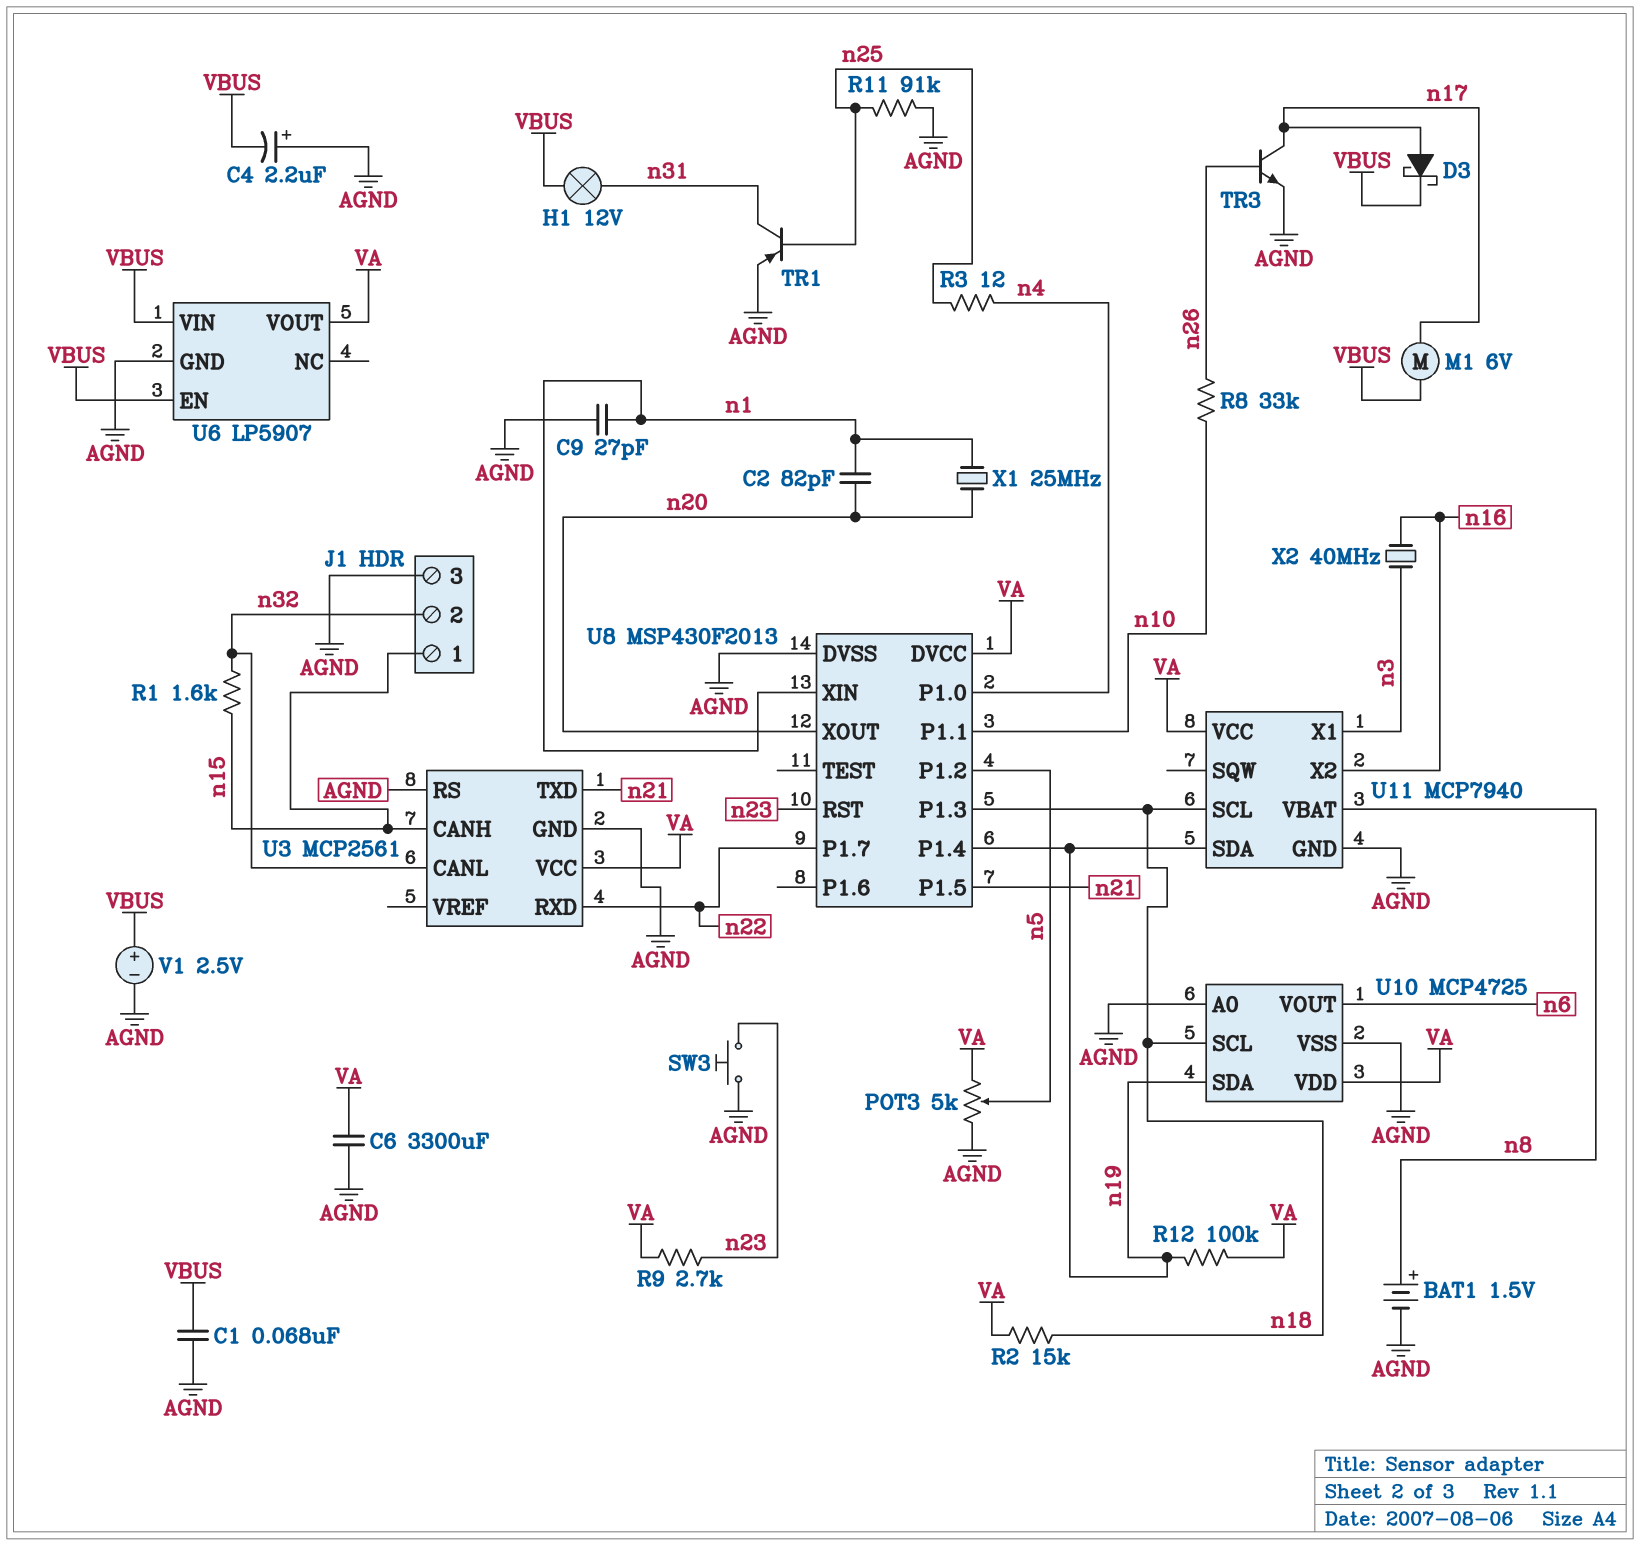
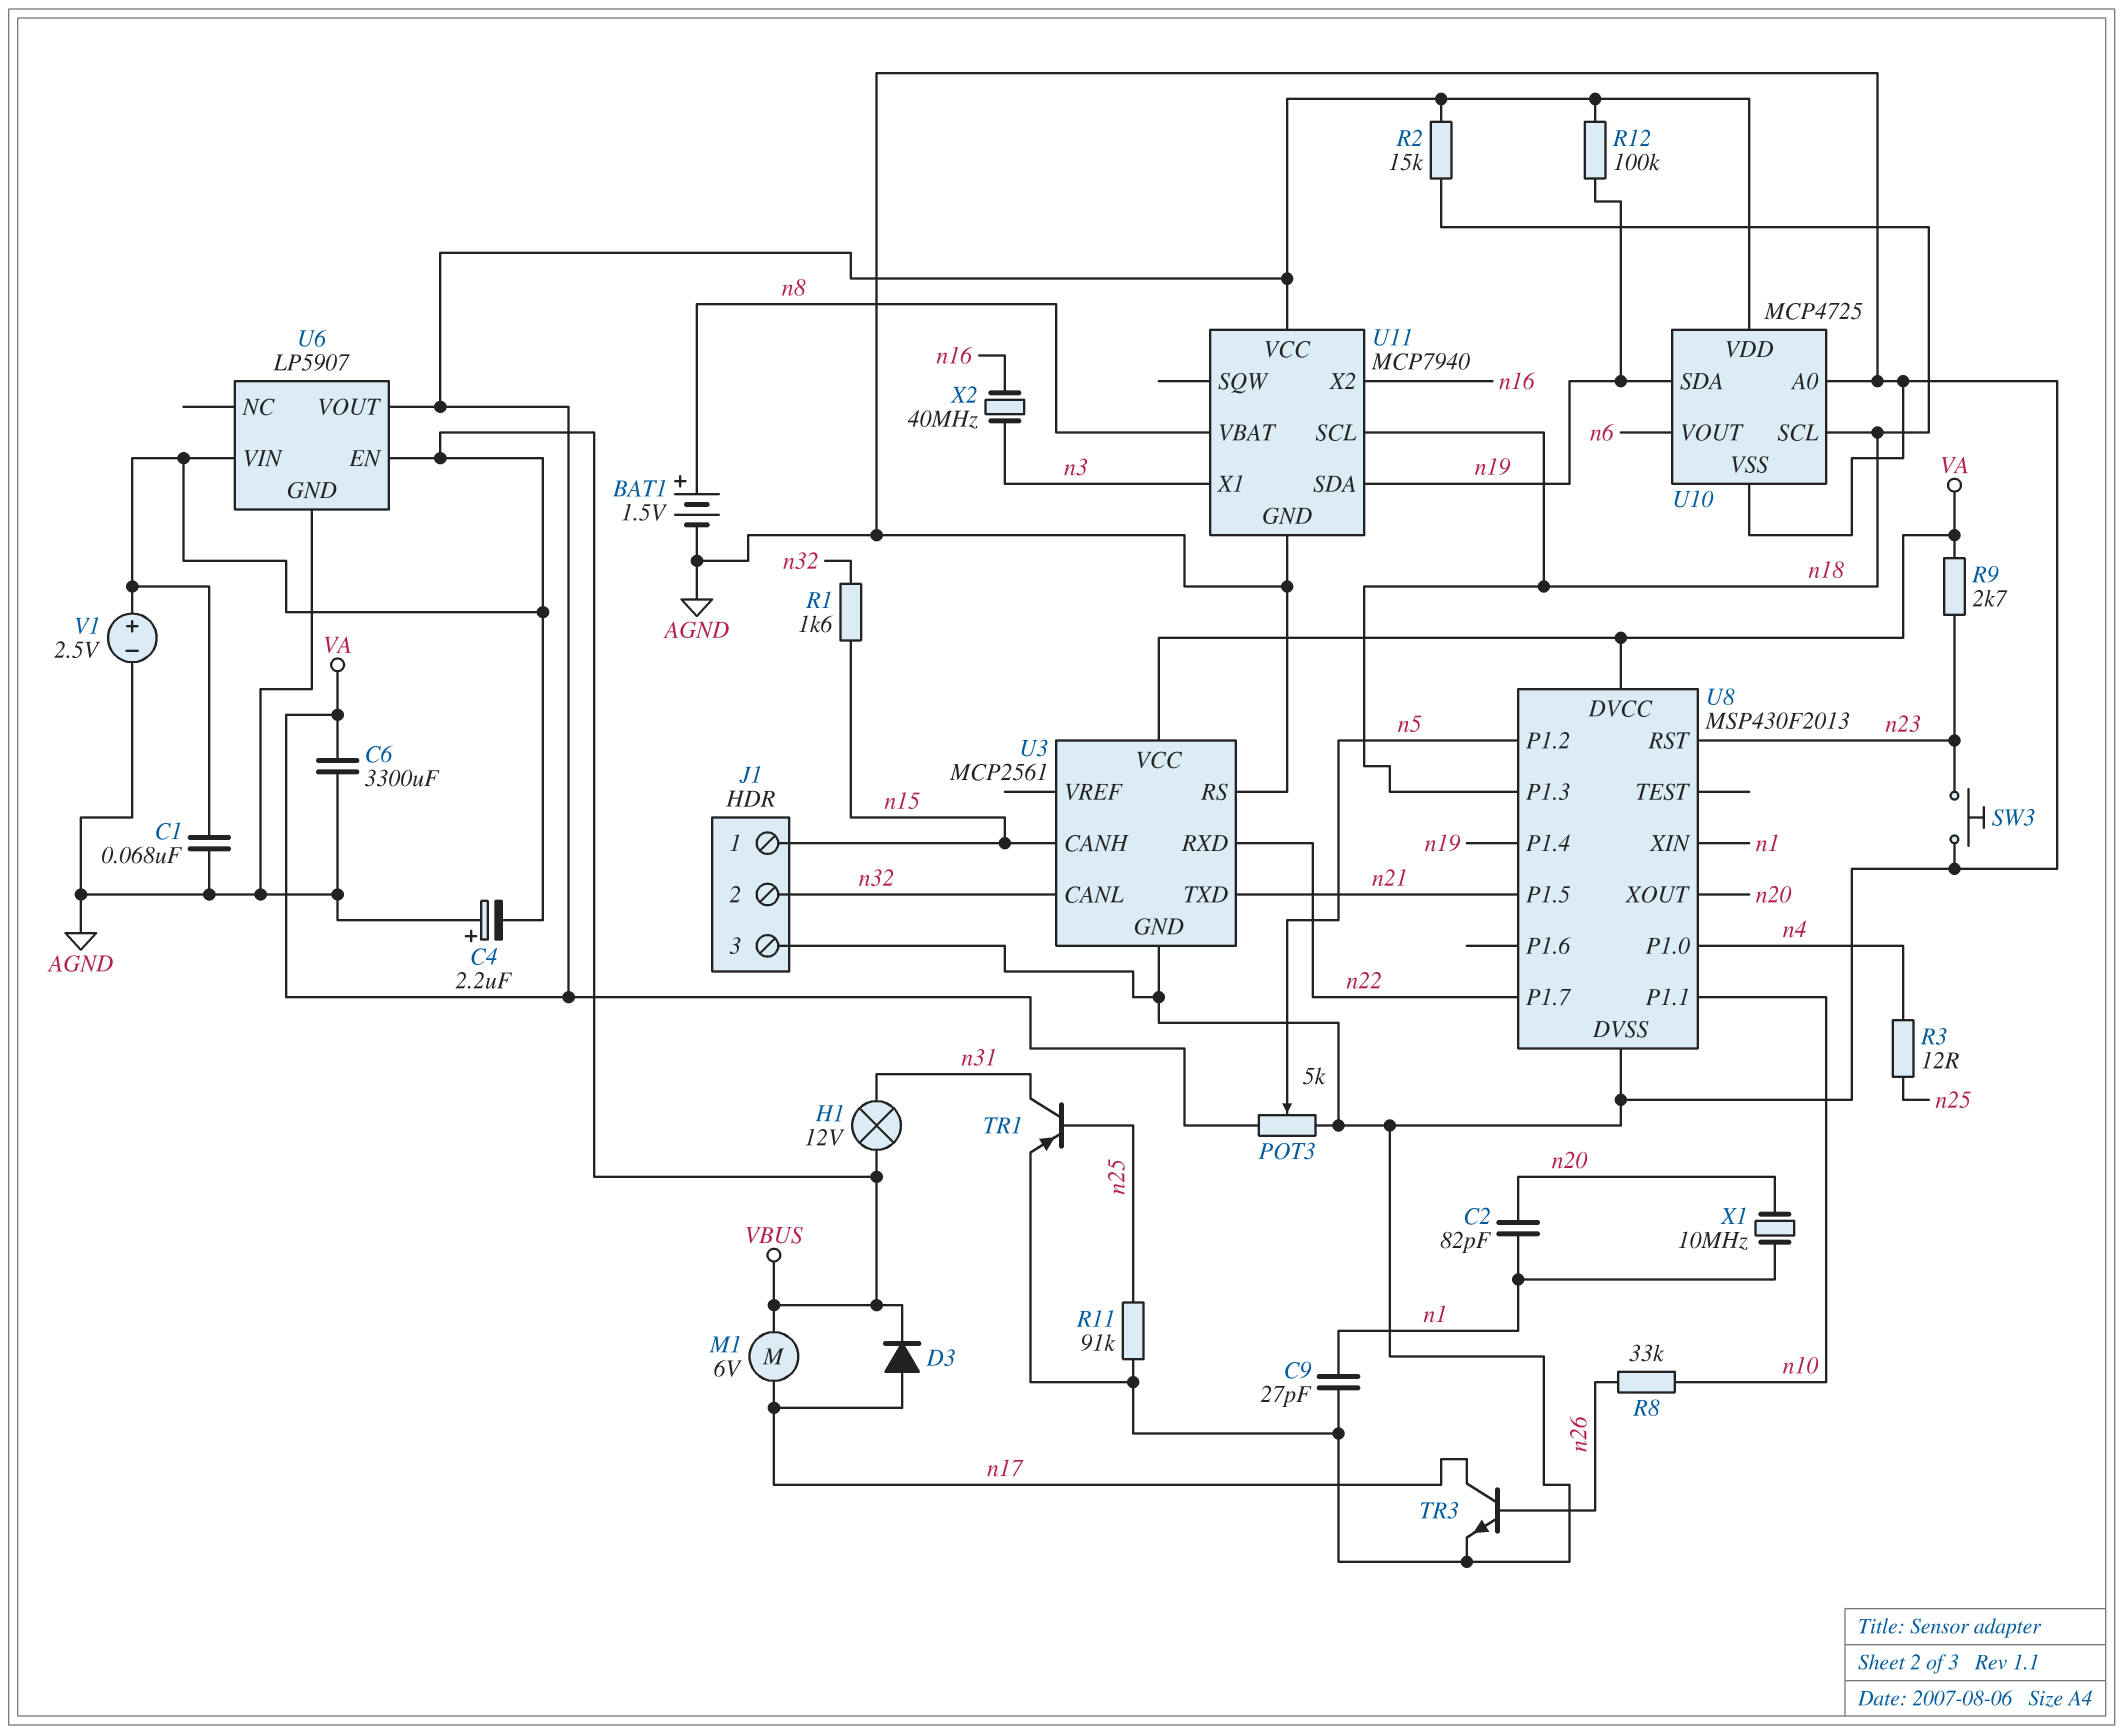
D3: schottky (A n17, K VBUS) -> diode (A n17, K VBUS)
X1: 25MHz (n1, n20) -> 10MHz (n1, n20)

